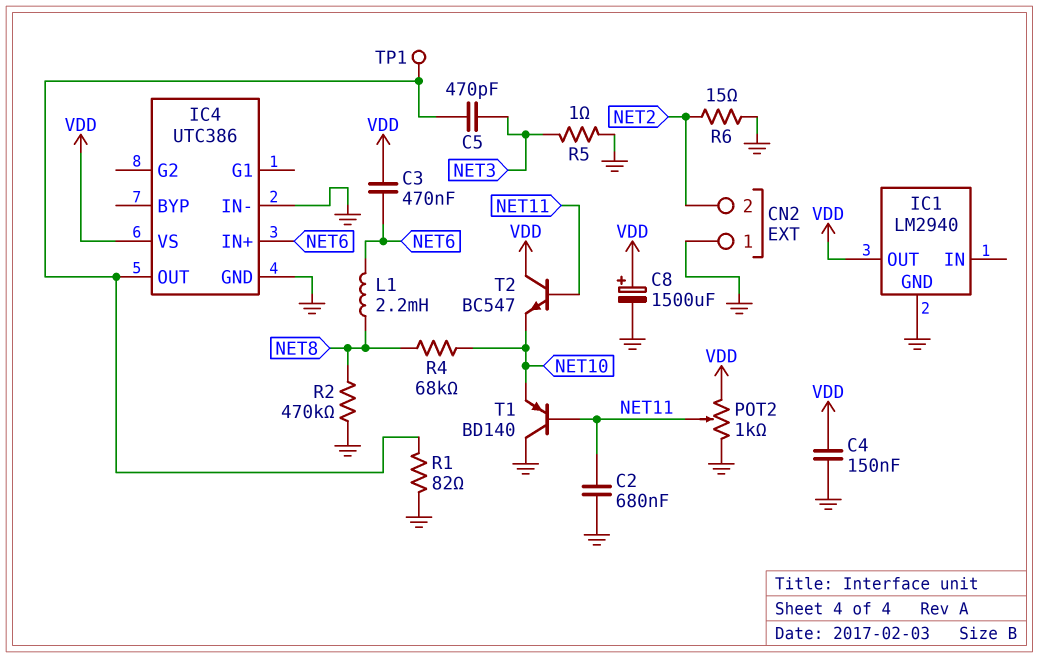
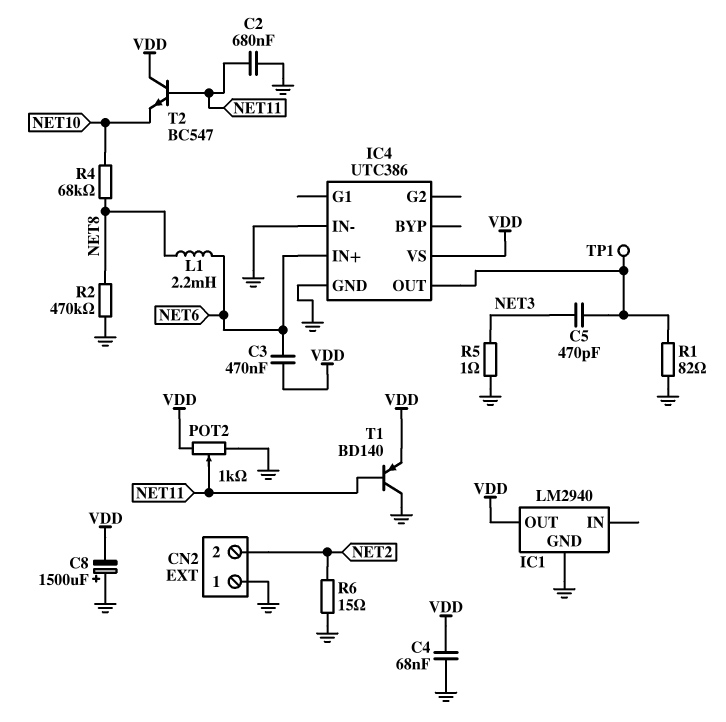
C4: 150nF (GND, VDD) -> 68nF (GND, VDD)
C8: 1500uF (plus VDD, minus GND) -> 1500uF (plus GND, minus VDD)
T1: PNP BD140 (B NET11, C GND, E NET10) -> PNP BD140 (B NET11, C GND, E VDD)

